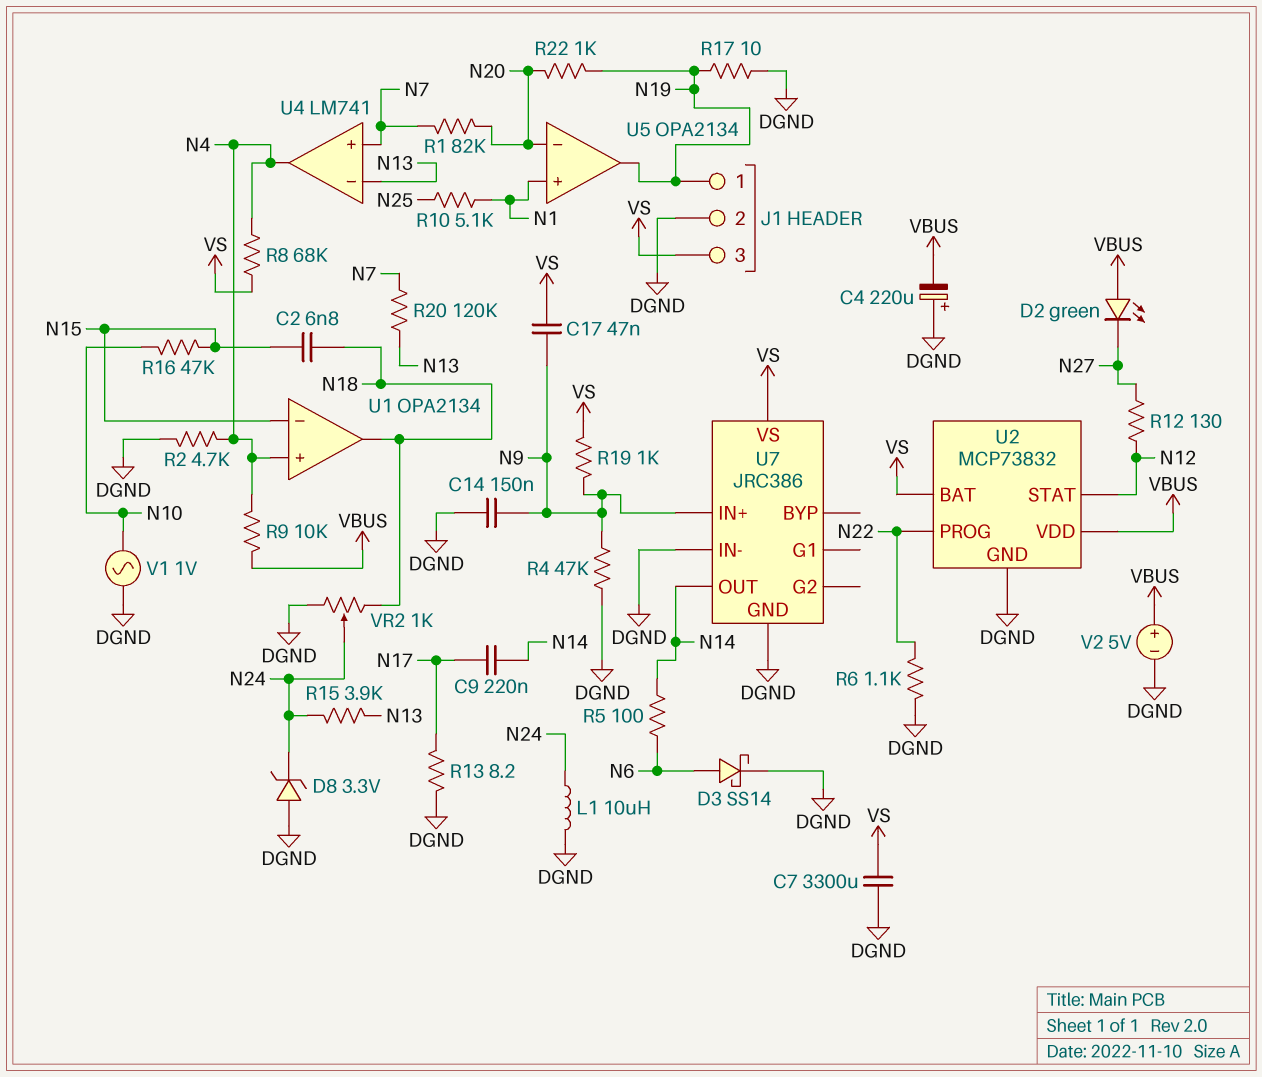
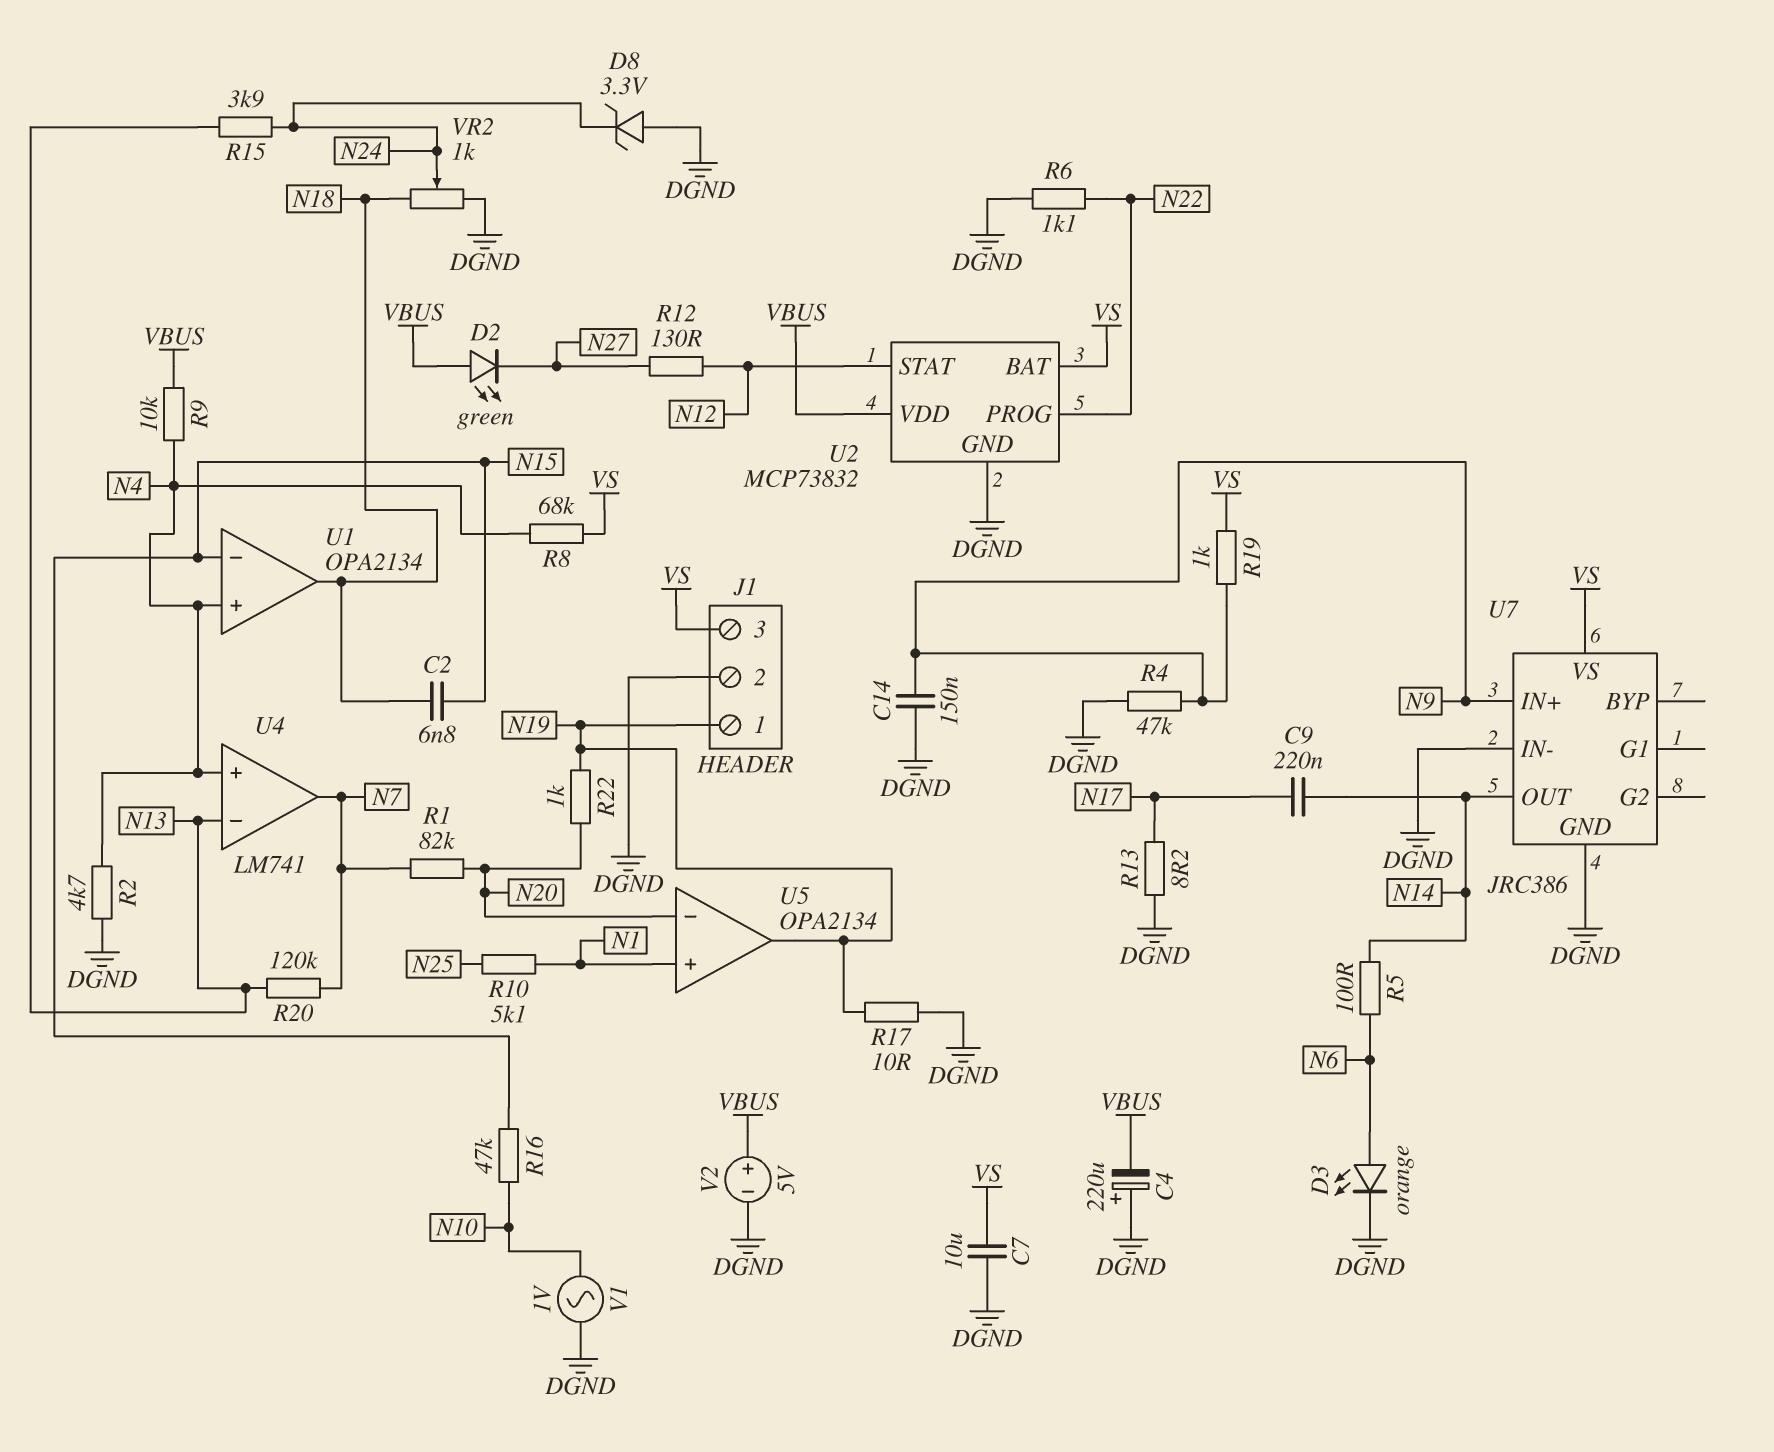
C7: 3300uF (DGND, VS) -> 10uF (DGND, VS)
C17: 47nF (N9, VS) -> none
D3: schottky SS14 (A N6, K DGND) -> LED orange (A N6, K DGND)
L1: 10uH (DGND, N24) -> none
U4 pin in+: N7 -> N4
U4 pin out: N4 -> N7

